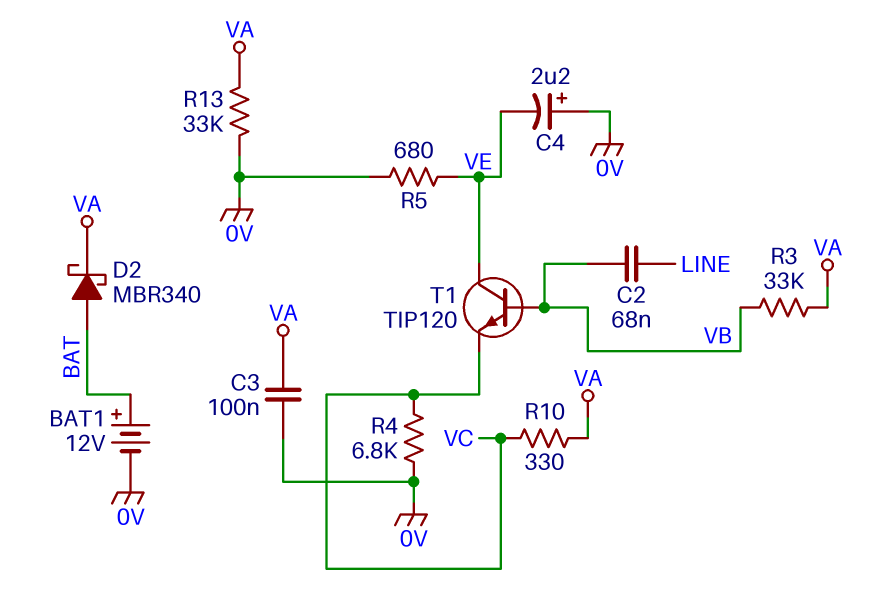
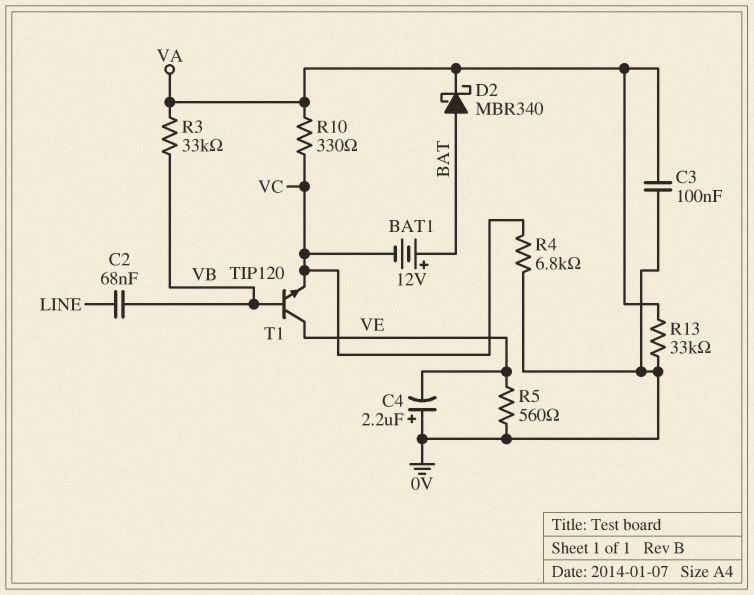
BAT1: 12V (plus BAT, minus 0V) -> 12V (plus BAT, minus VC)
R5: 680 (0V, VE) -> 560 (0V, VE)

